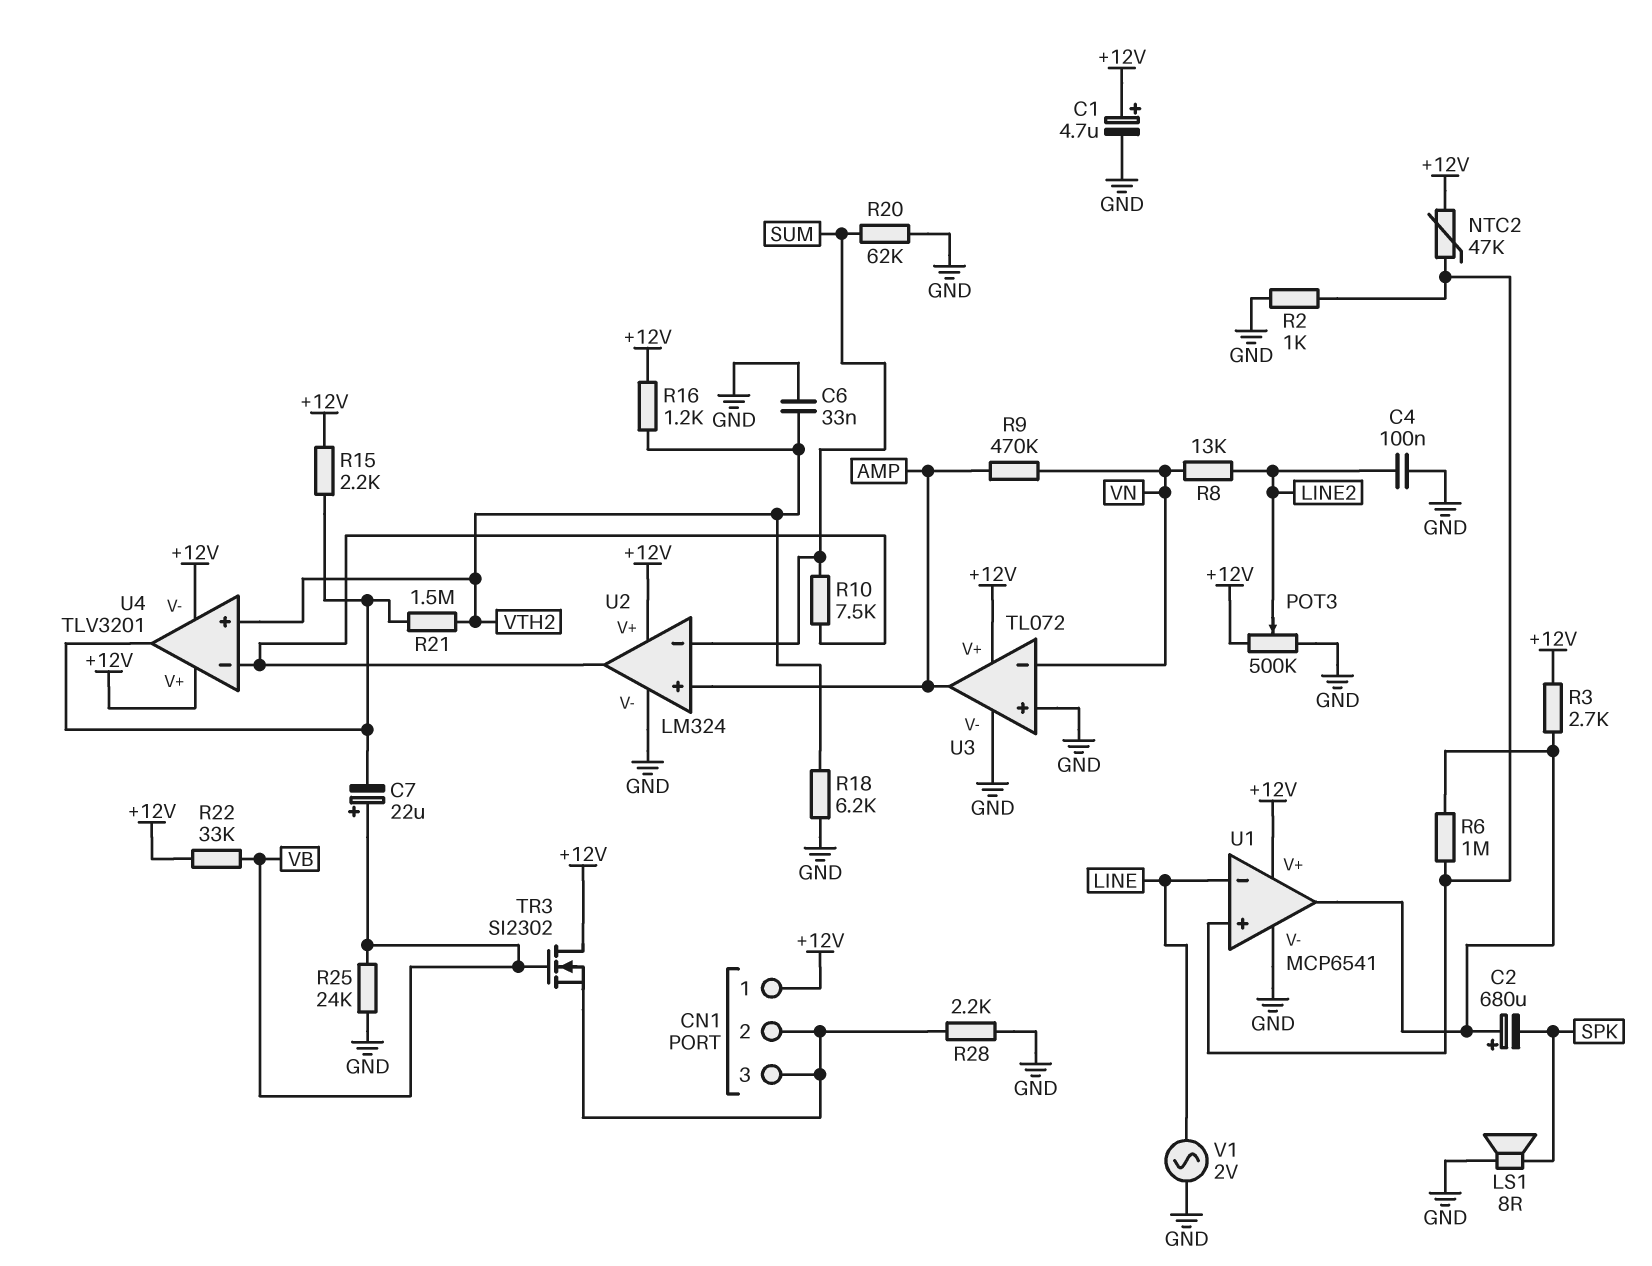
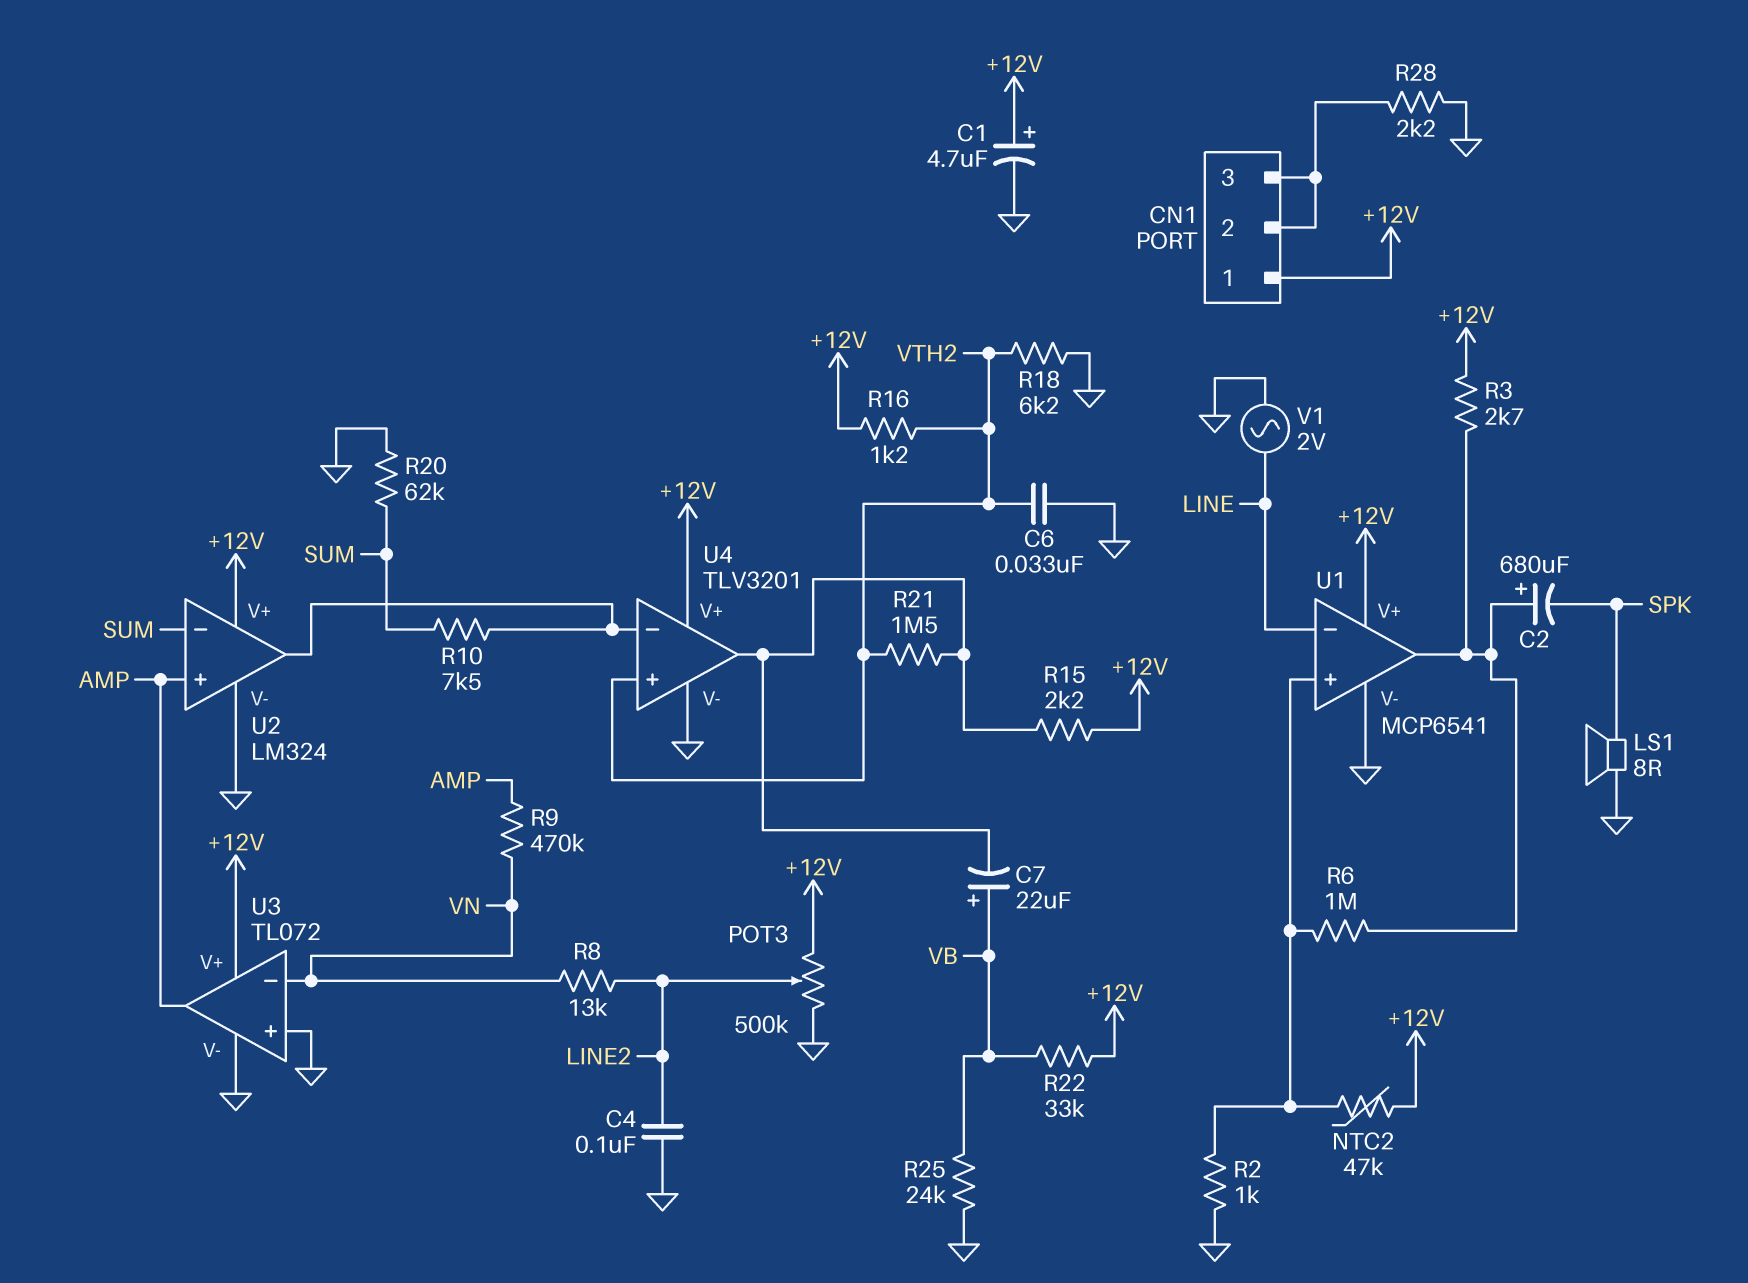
TR3: NMOS SI2302 (G VB, D +12V, S CN1/2) -> none
U4 pin V-: +12V -> GND

